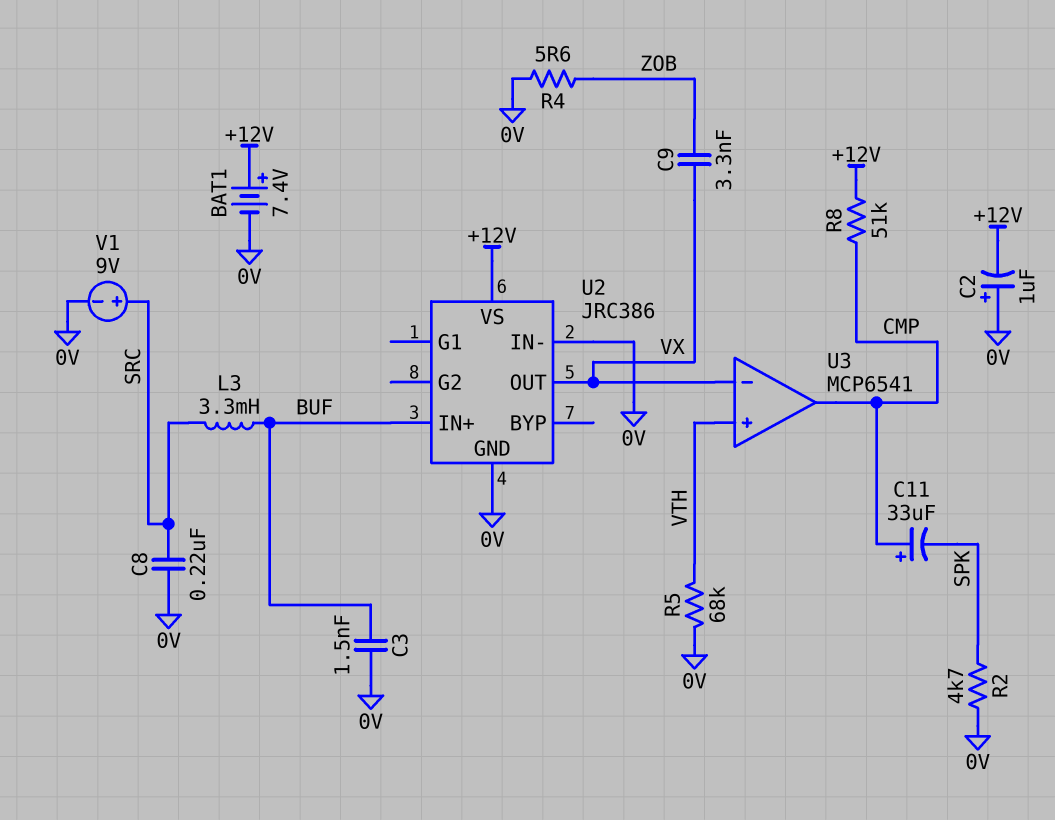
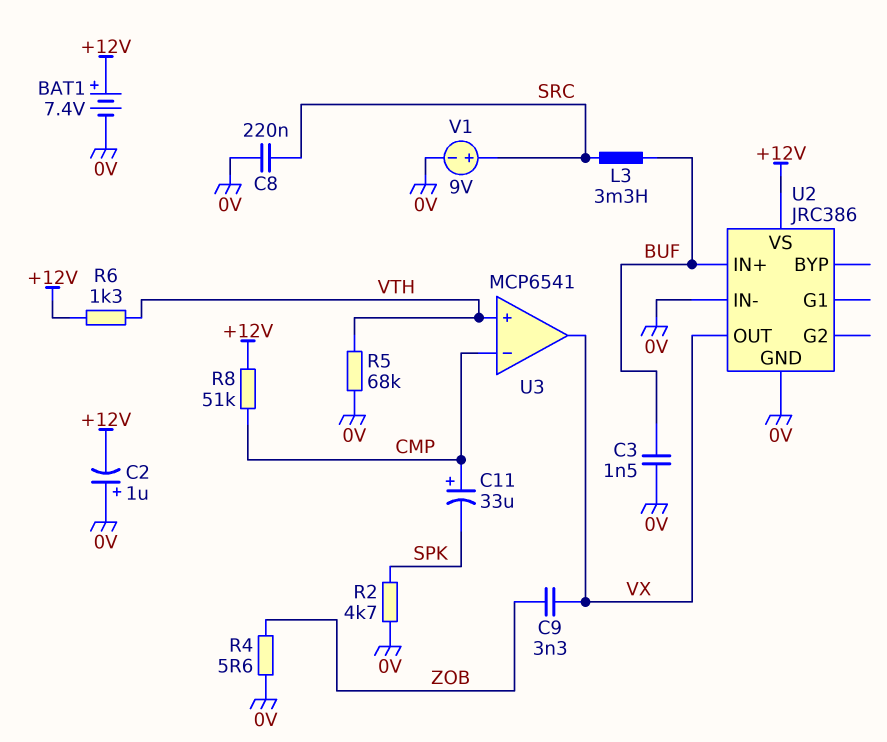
R6: none -> 1.3k (+12V, VTH)
U3 pin in-: VX -> CMP
U3 pin out: CMP -> VX

